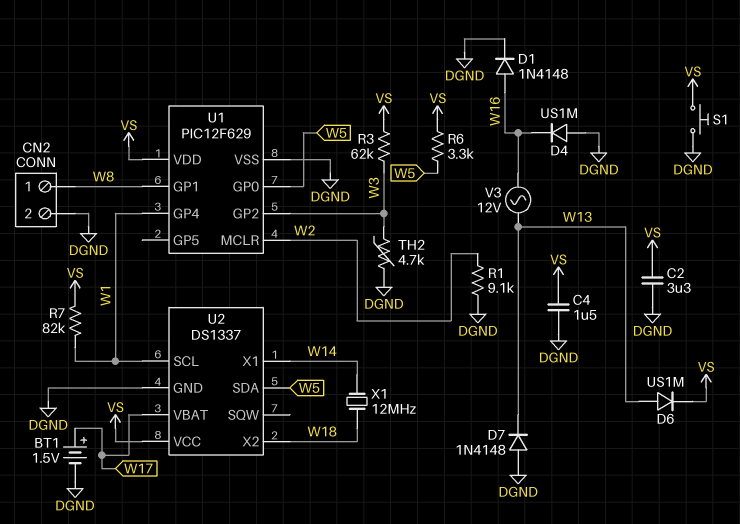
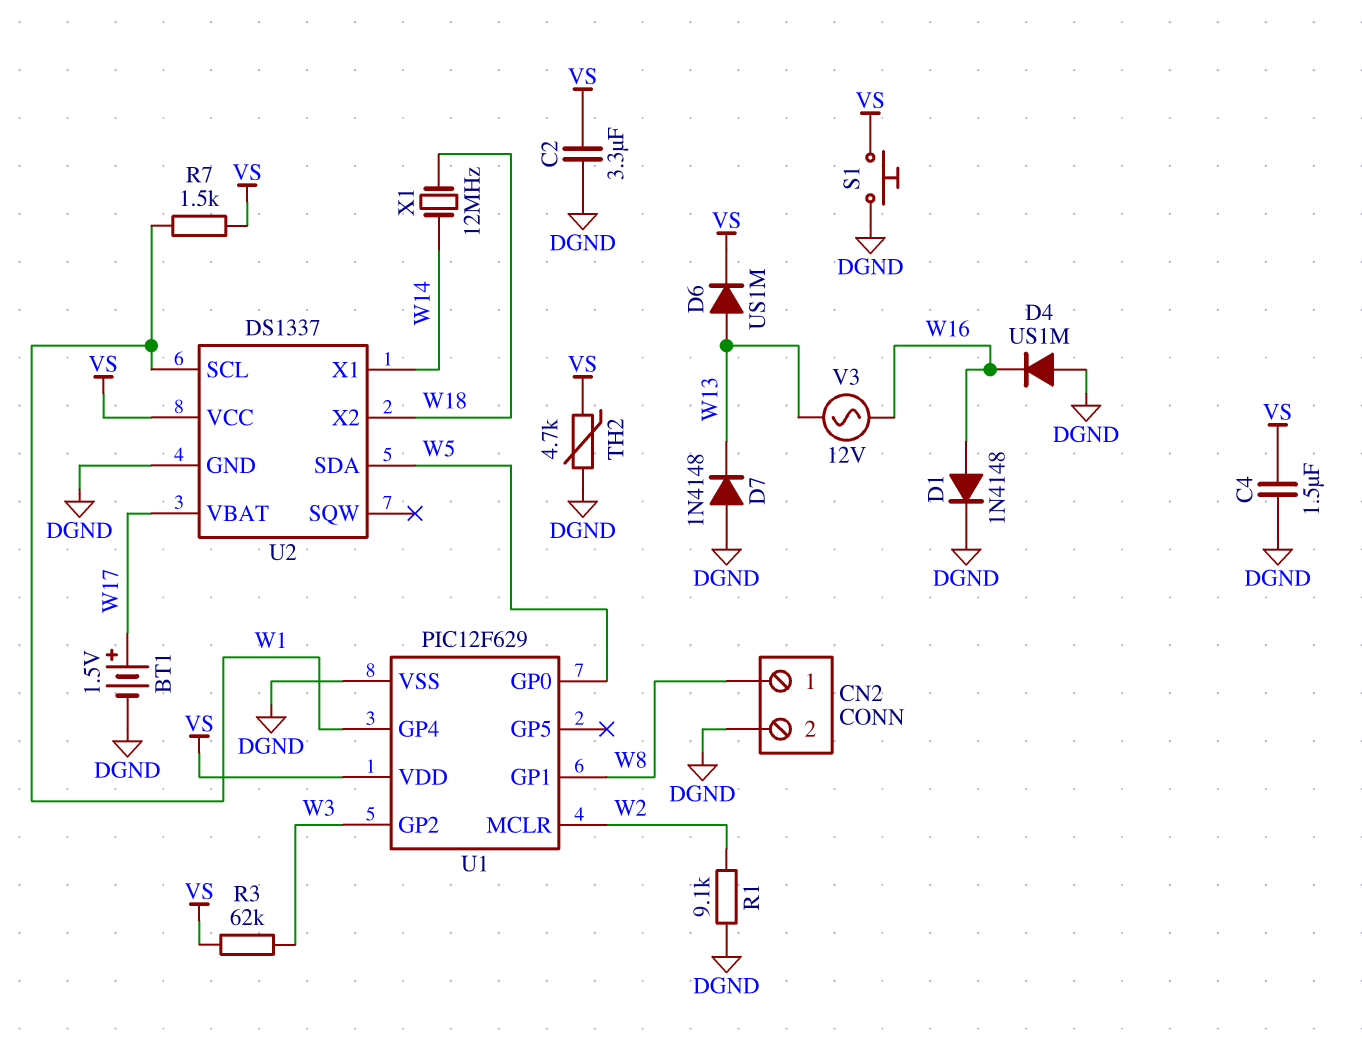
R6: 3.3k (VS, W5) -> none
R7: 82k (VS, W1) -> 1.5k (VS, W1)
TH2: 4.7k (DGND, W3) -> 4.7k (DGND, VS)

